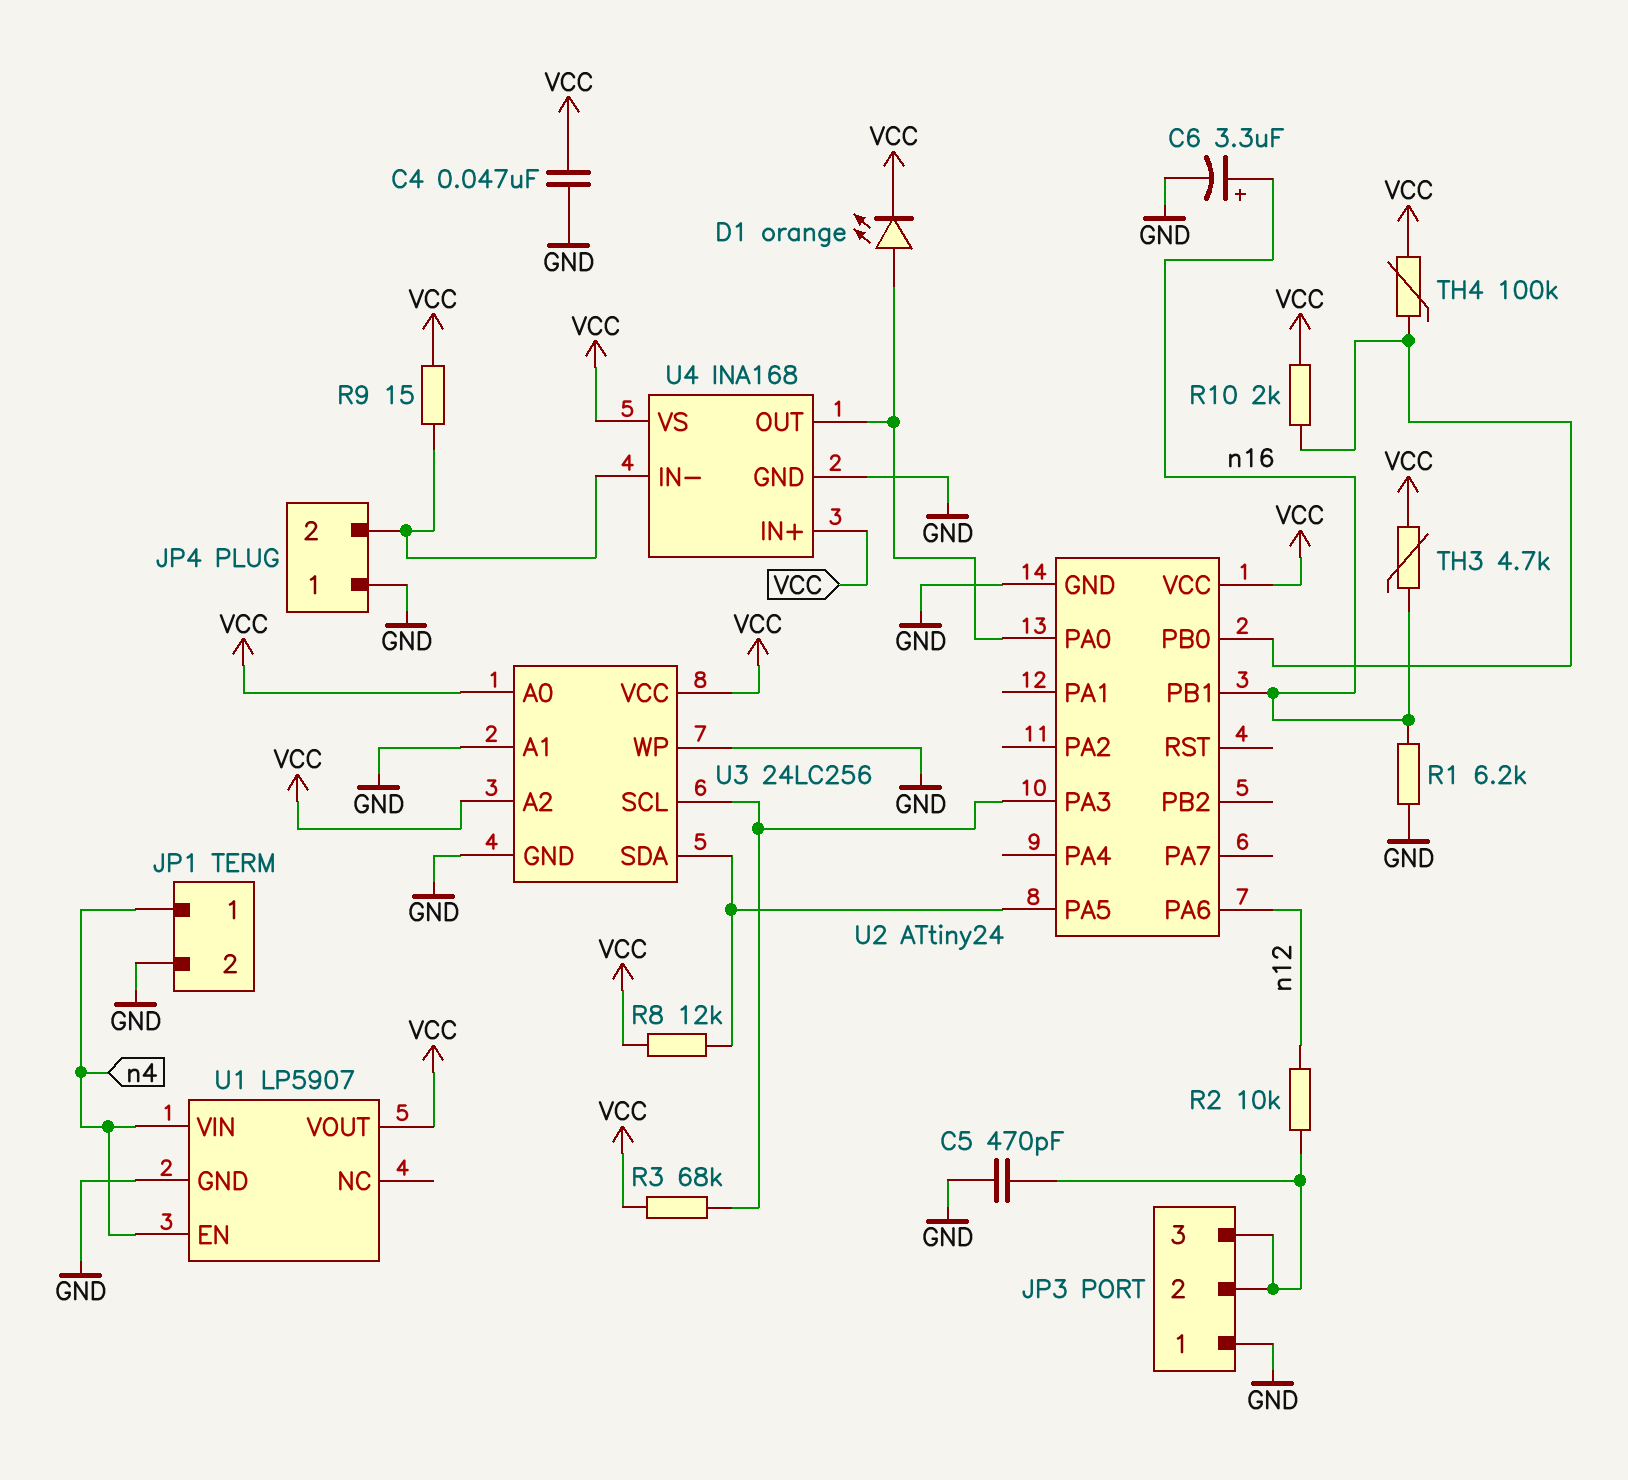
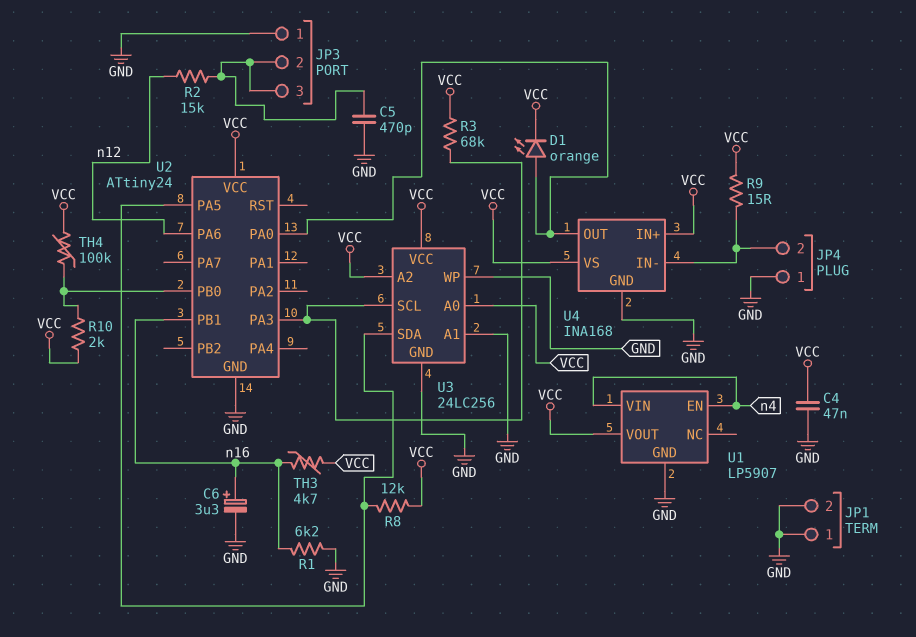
JP1 pin 1: n4 -> GND
R2: 10k (JP3/2, n12) -> 15k (JP3/2, n12)

